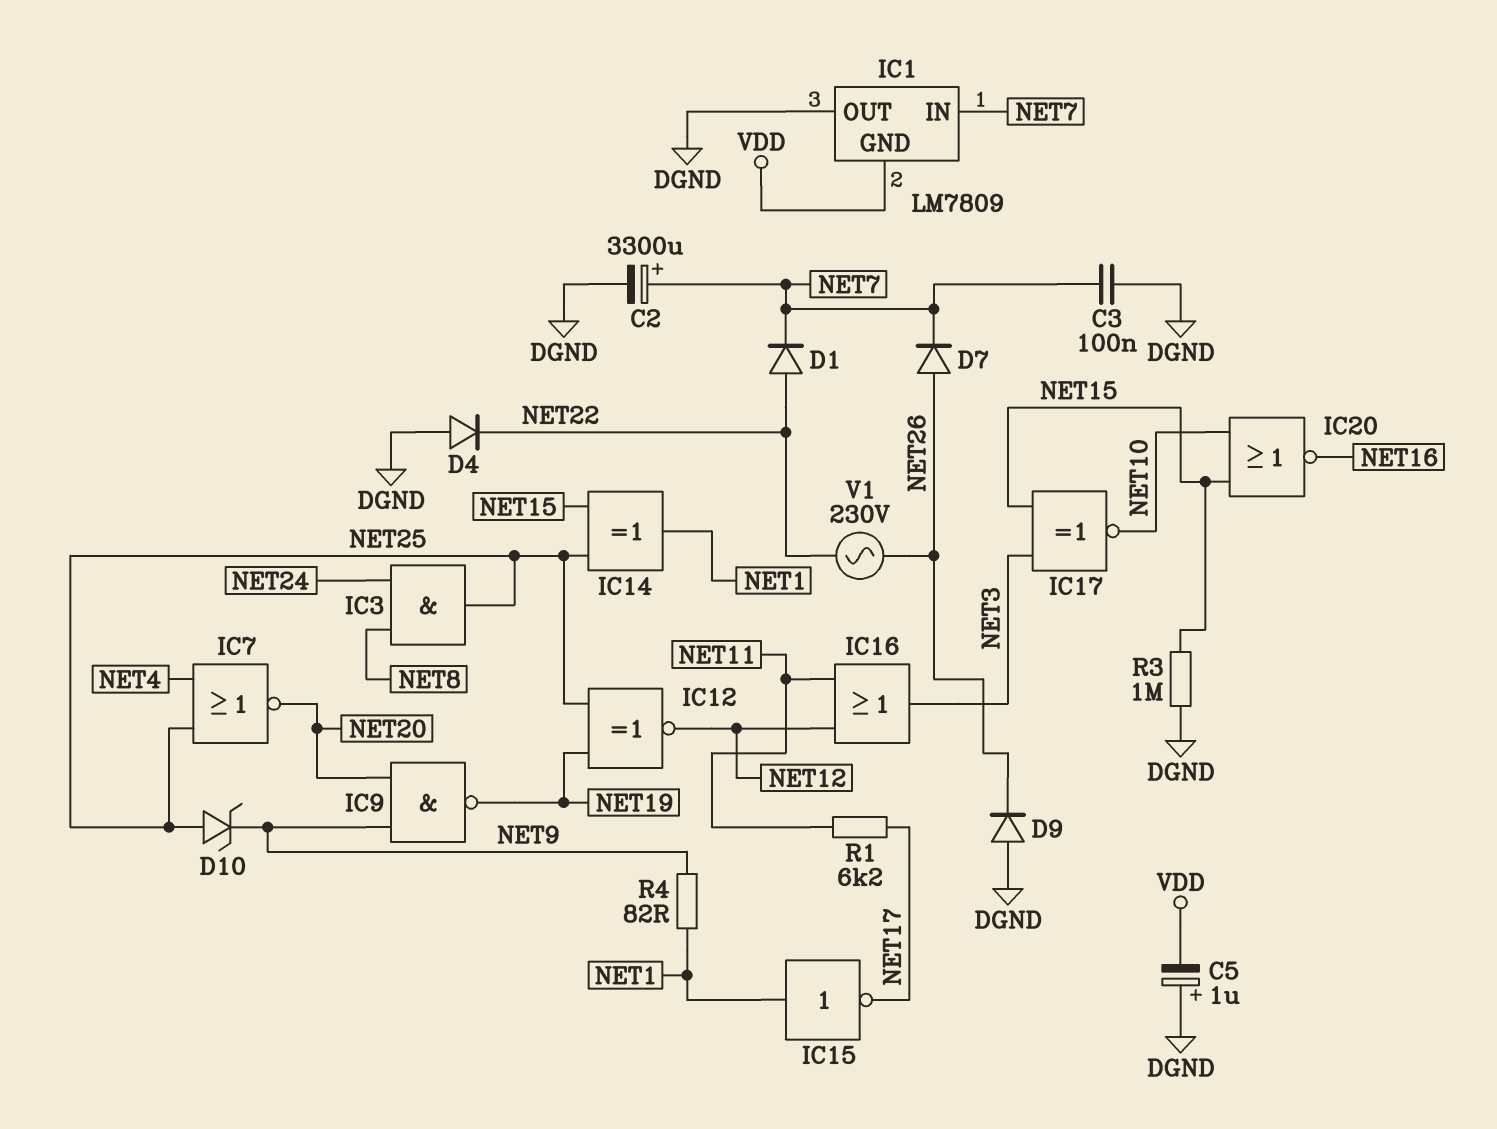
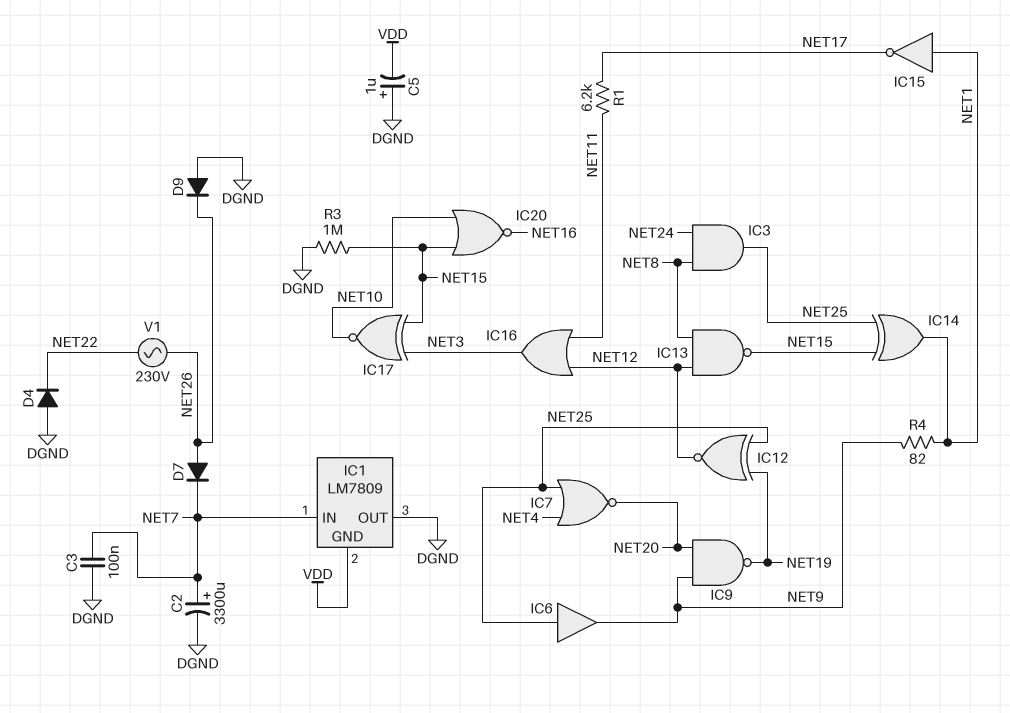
D1: diode (A NET22, K NET7) -> none
D10: zener (A NET25, K NET9) -> none
IC6: none -> buffer (in NET25, out NET9)
IC13: none -> NAND (in NET8, in NET12, out NET15)

